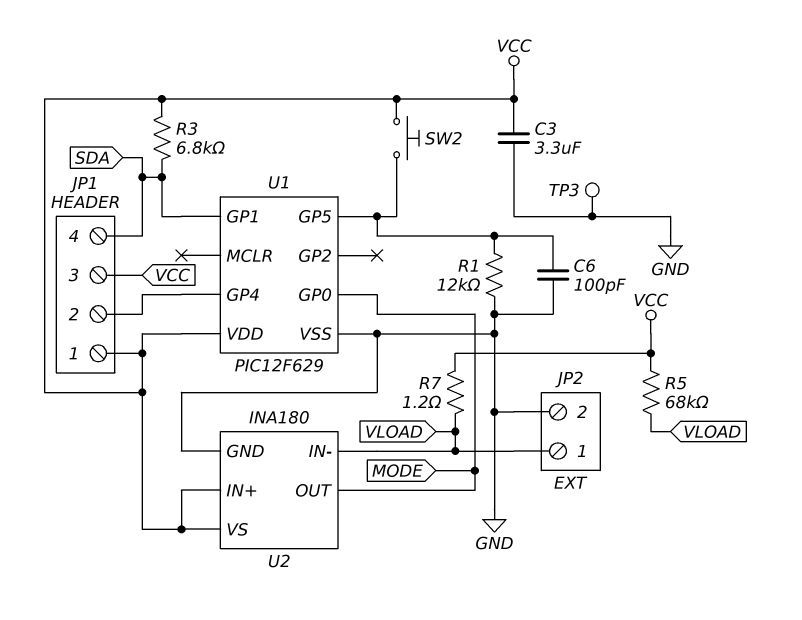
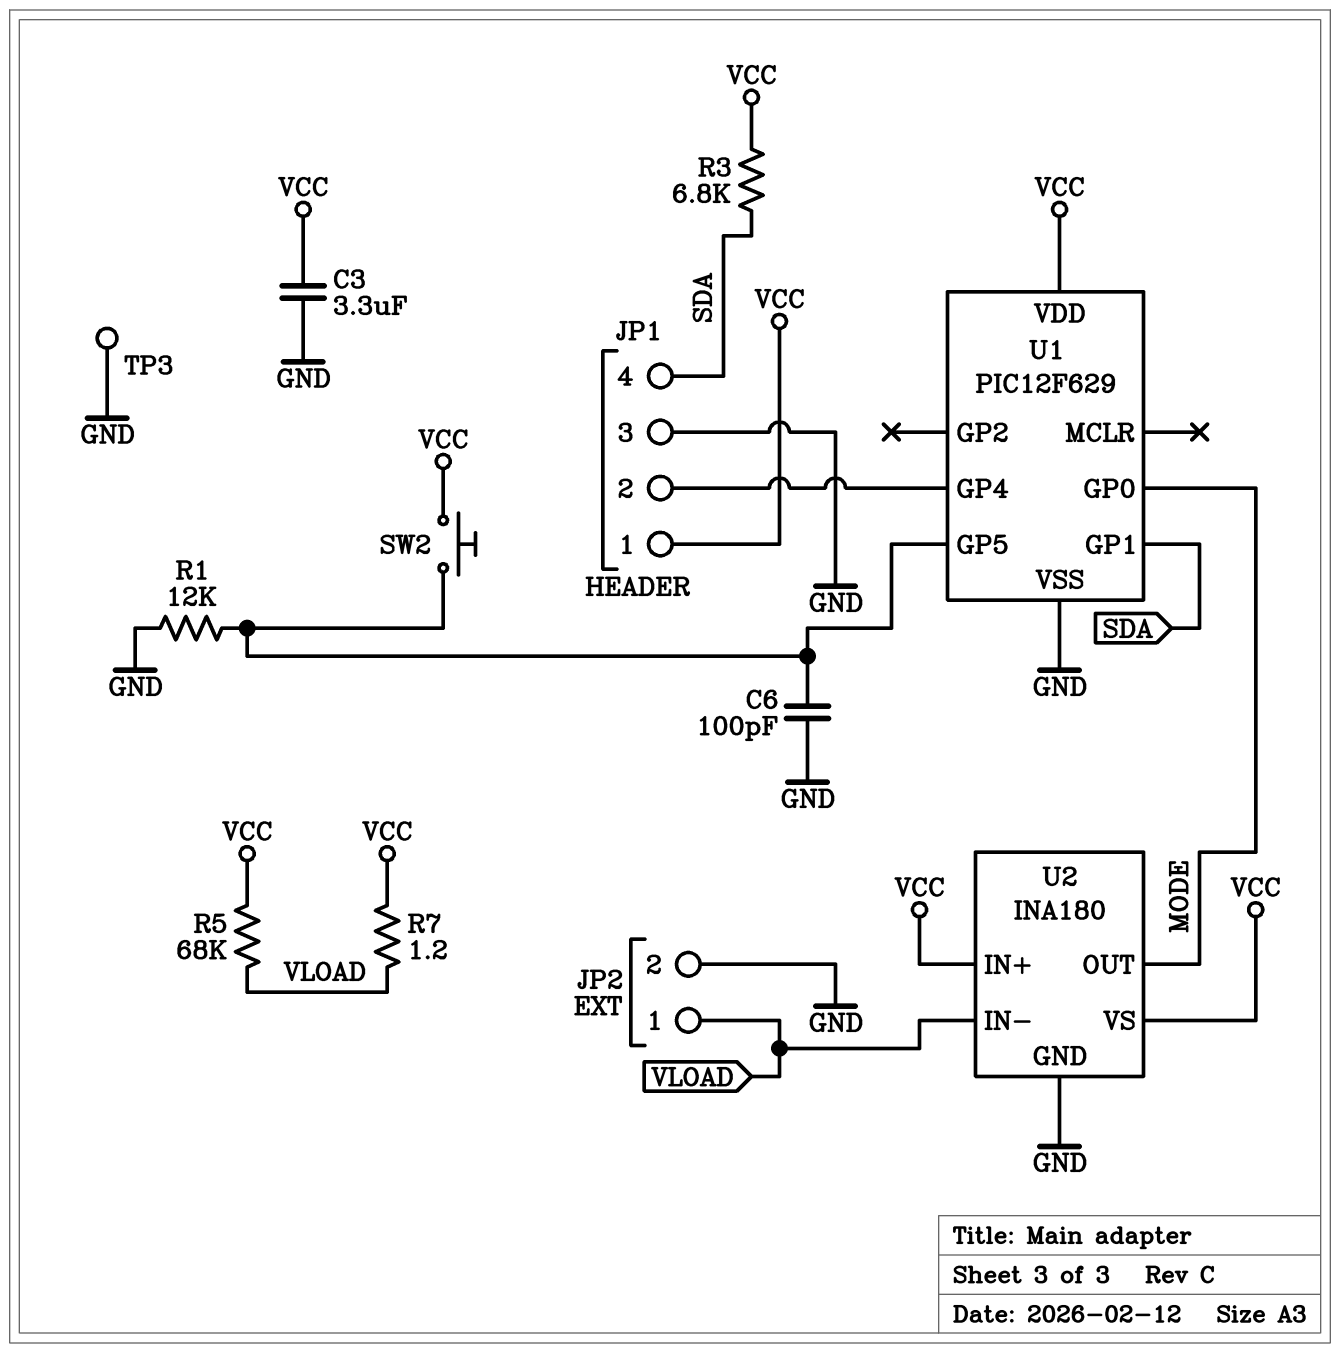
JP1 pin 3: VCC -> GND

